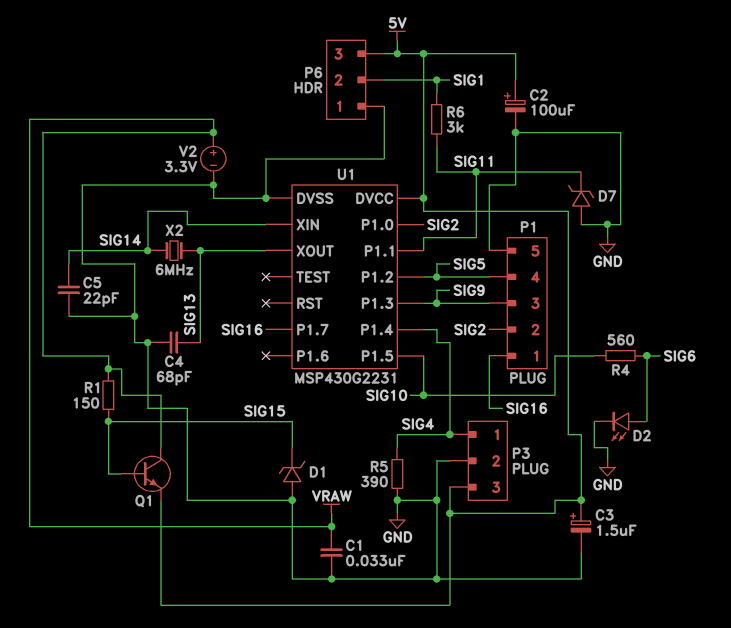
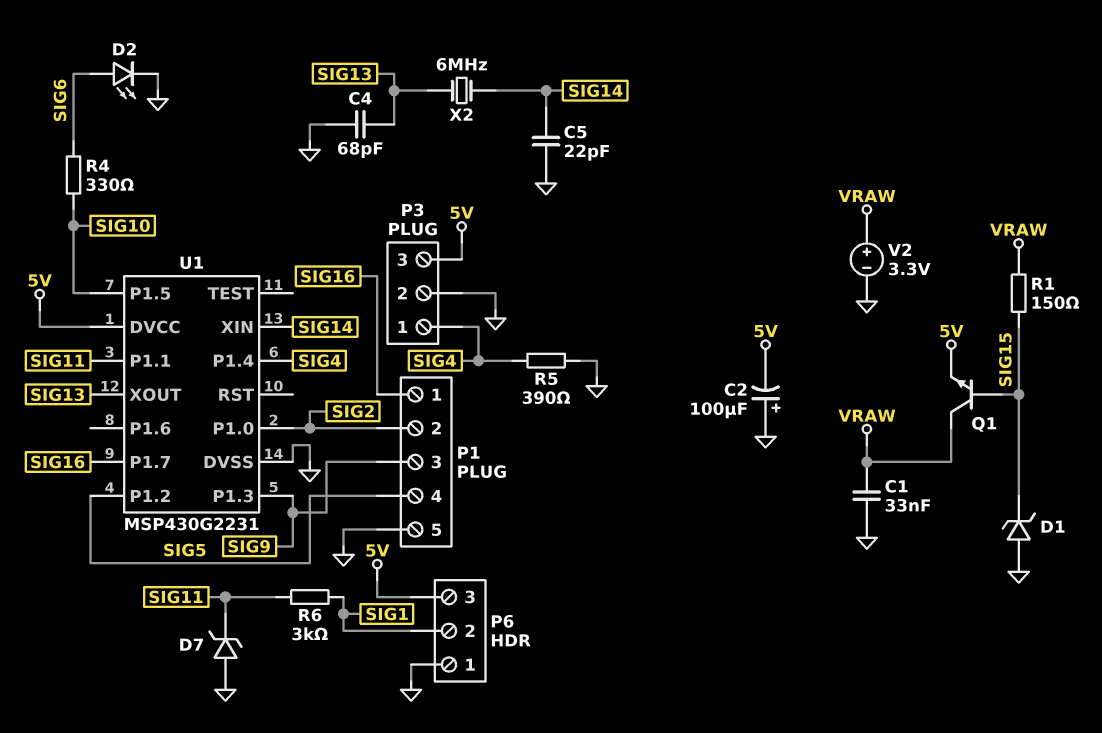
C2: 100uF (plus 5V, minus GND) -> 100uF (plus GND, minus 5V)
C3: 1.5uF (plus 5V, minus GND) -> none
R4: 560 (SIG6, SIG10) -> 330 (SIG6, SIG10)

